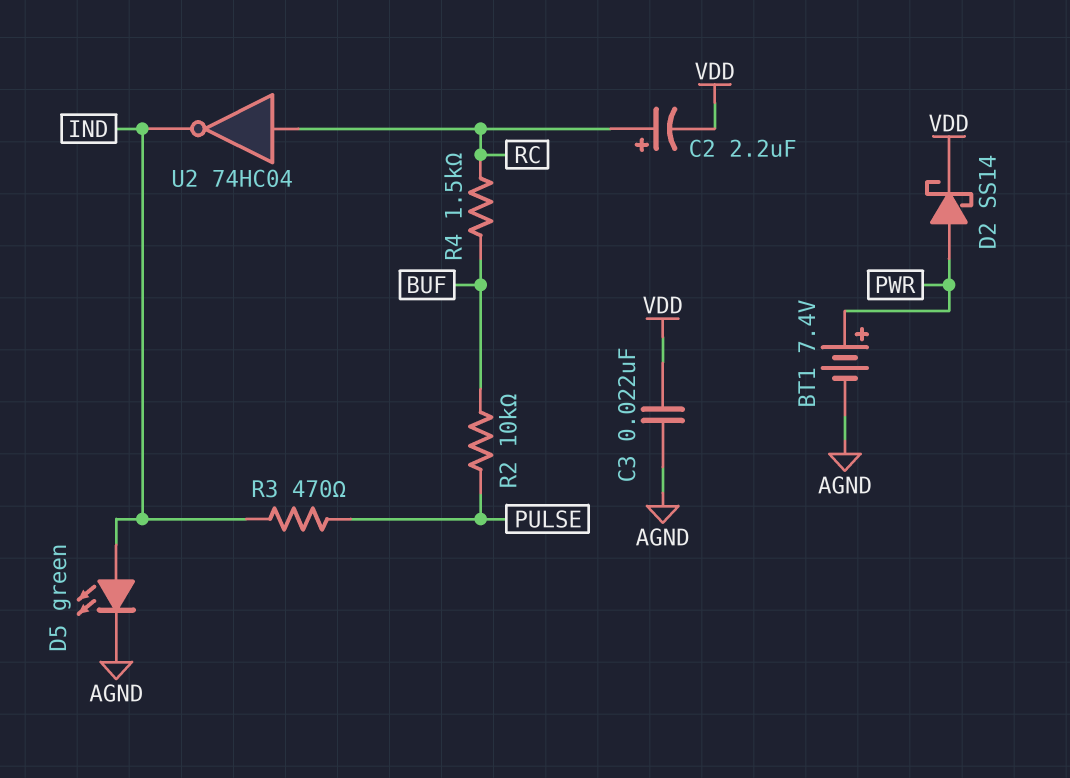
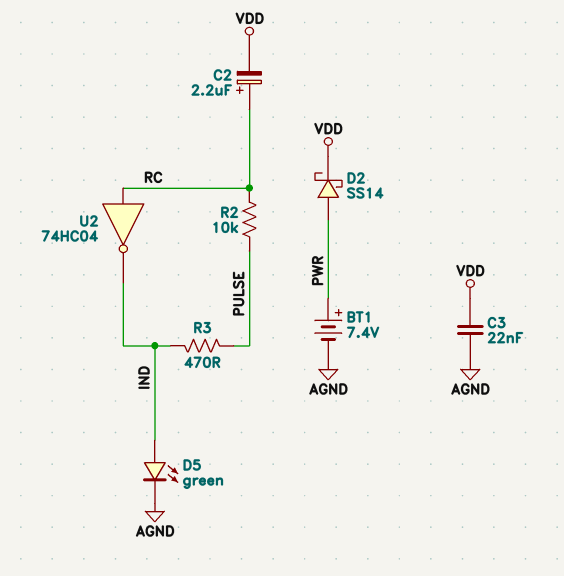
R2: 10k (BUF, PULSE) -> 10k (PULSE, RC)
R4: 1.5k (BUF, RC) -> none

